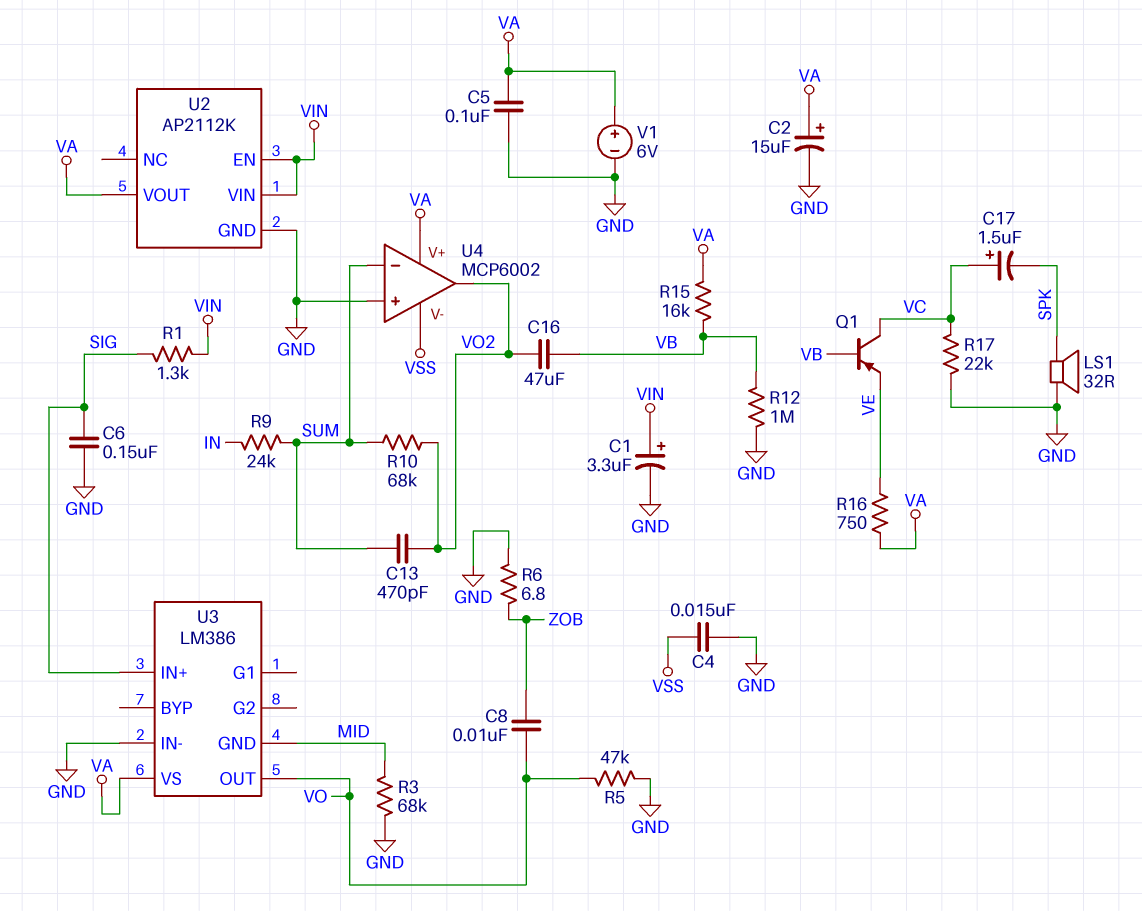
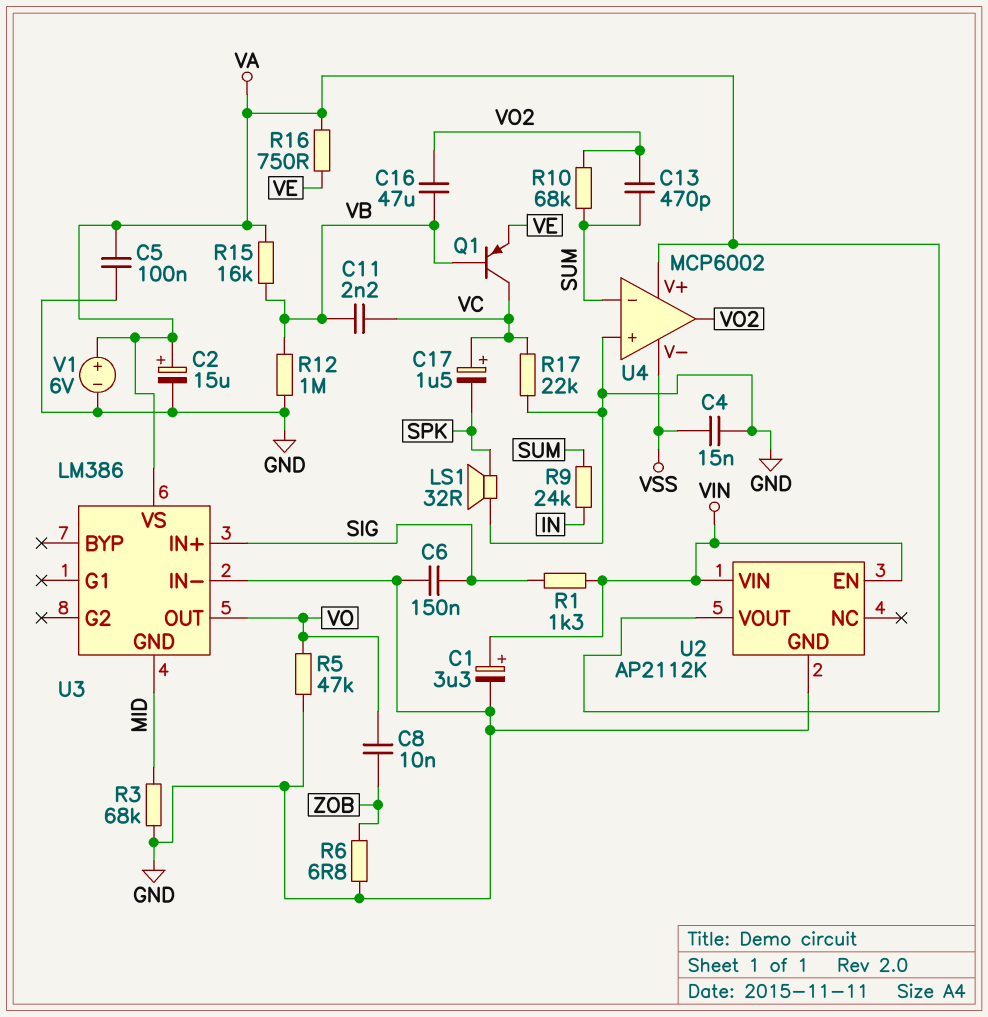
C11: none -> 2.2nF (VB, VC)

